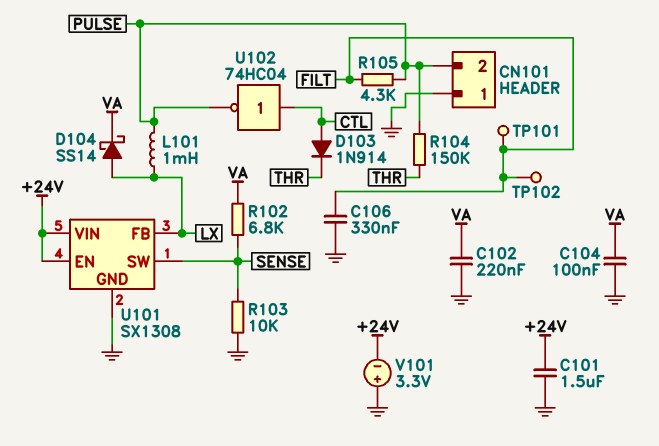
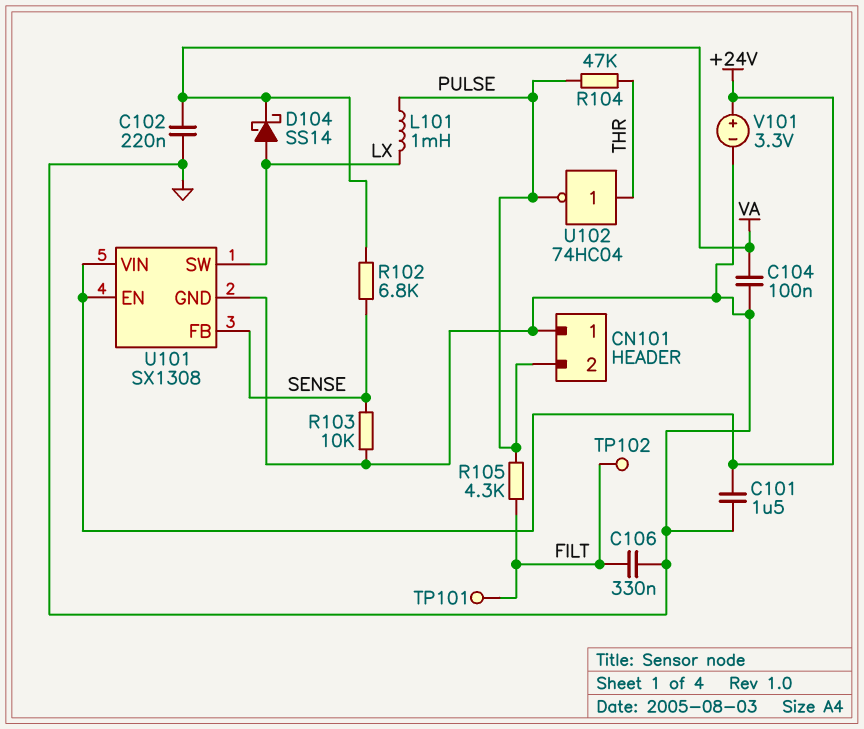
D103: diode 1N914 (A CTL, K THR) -> none
R104: 150k (PULSE, THR) -> 47k (PULSE, THR)
U101 pin FB: LX -> SENSE
U101 pin SW: SENSE -> LX
U102: NOT 74HC04 (in CTL, out PULSE) -> NOT 74HC04 (in THR, out PULSE)
V101: 3.3V (plus GND, minus +24V) -> 3.3V (plus +24V, minus GND)

